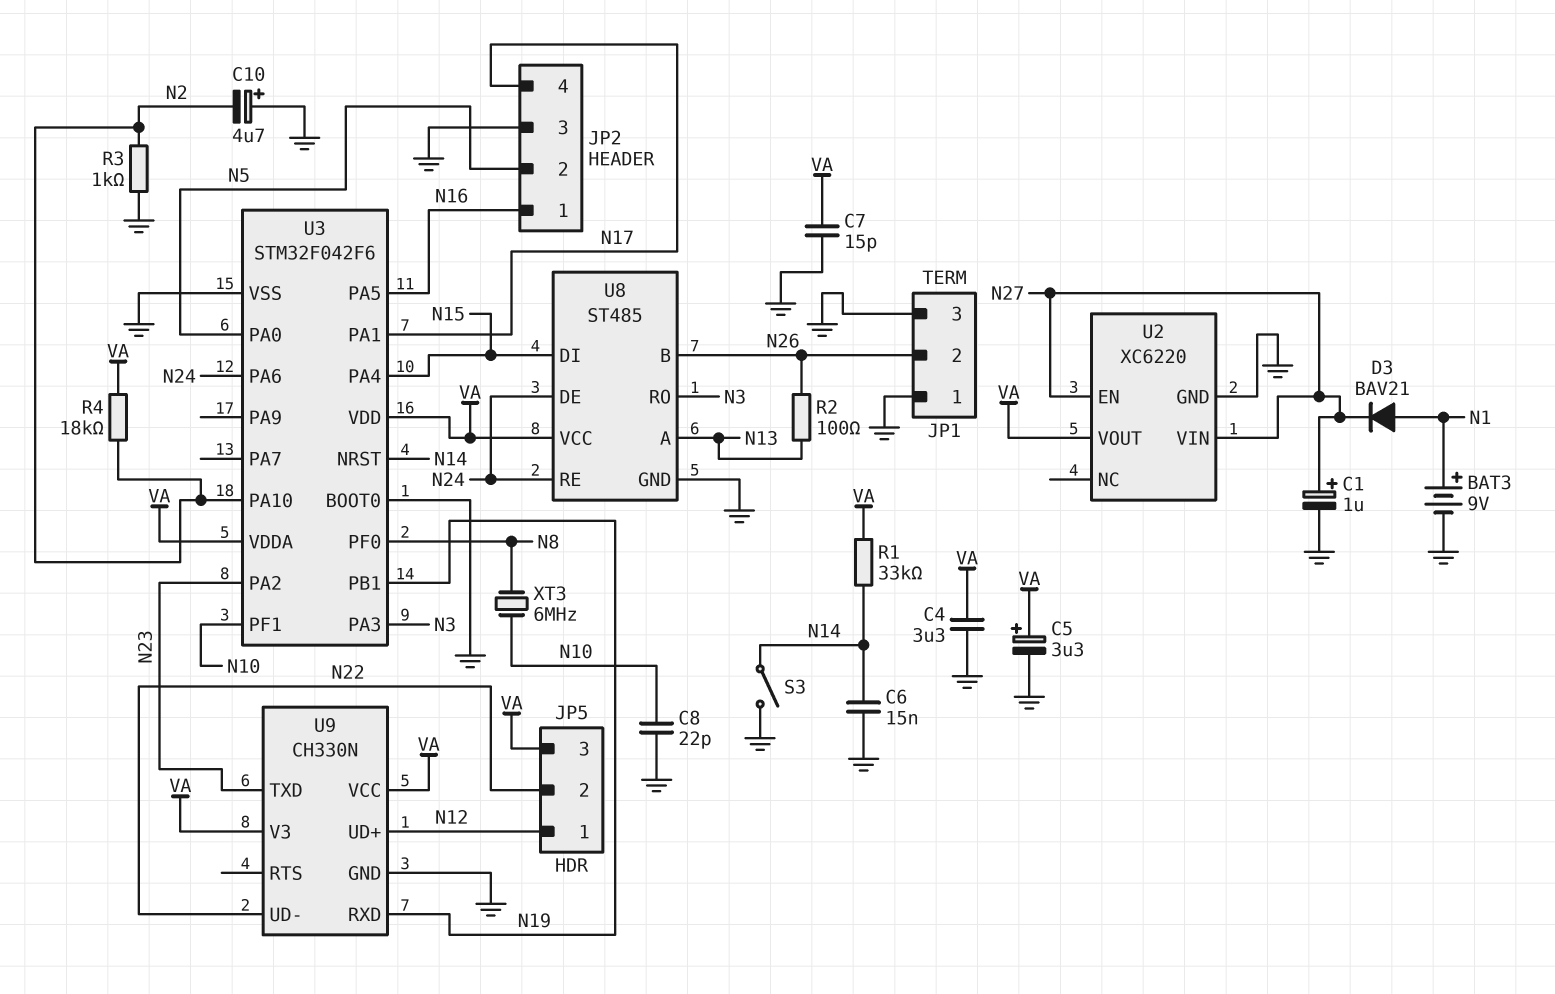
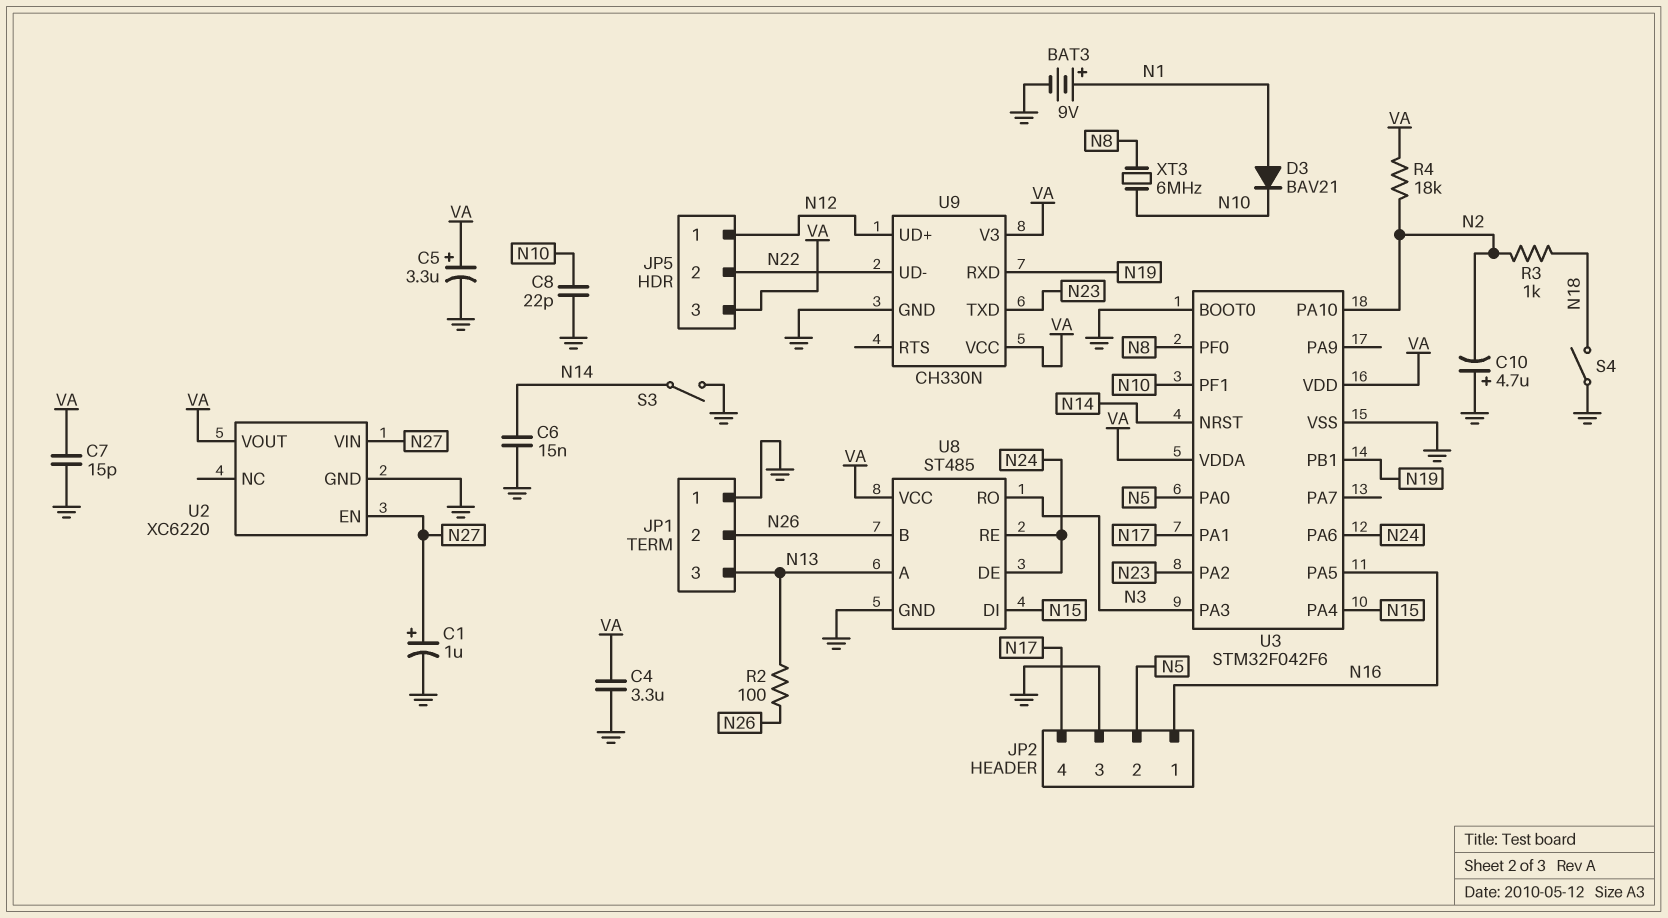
D3: diode BAV21 (A N1, K N27) -> diode BAV21 (A N1, K N10)
JP1 pin 3: GND -> N13
R1: 33k (N14, VA) -> none
R3: 1k (GND, N2) -> 1k (N2, N18)
S4: none -> switch (GND, N18)

